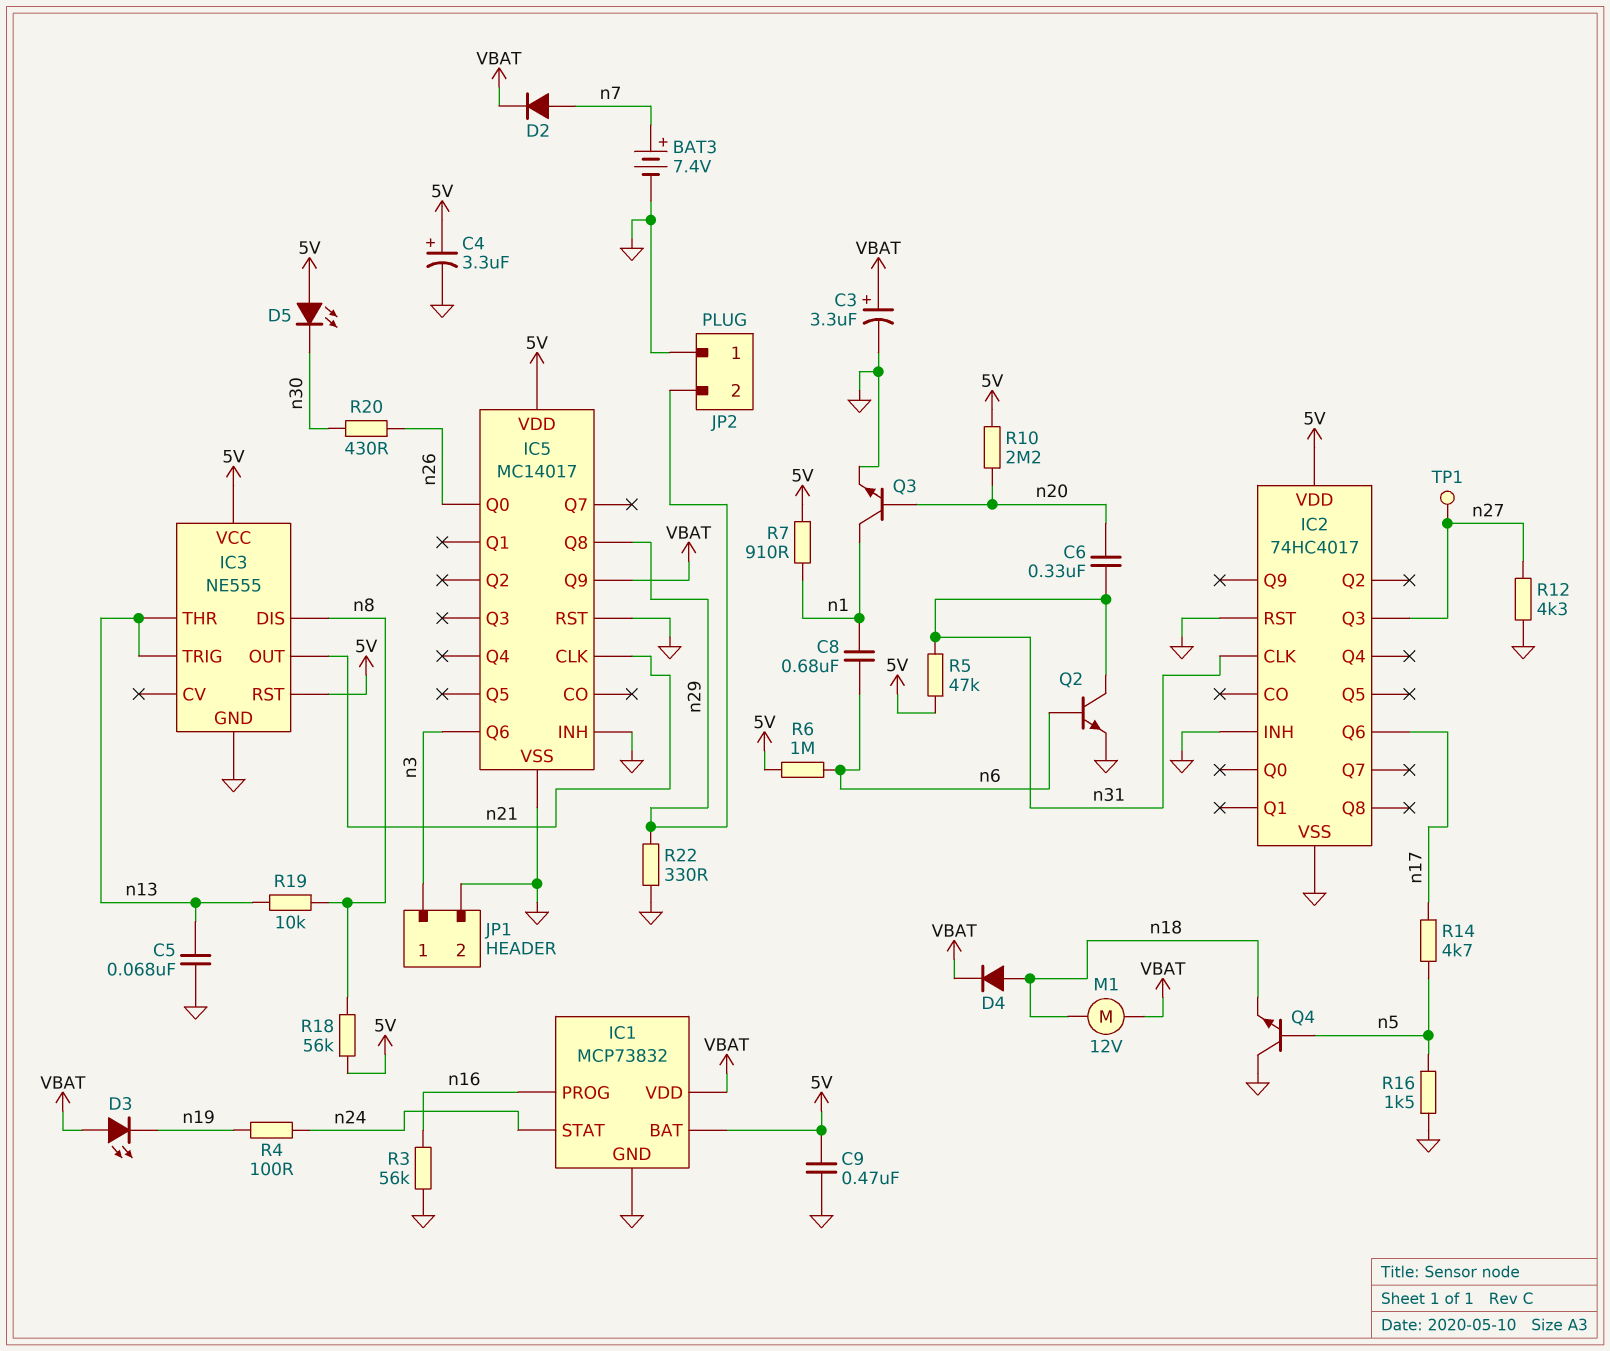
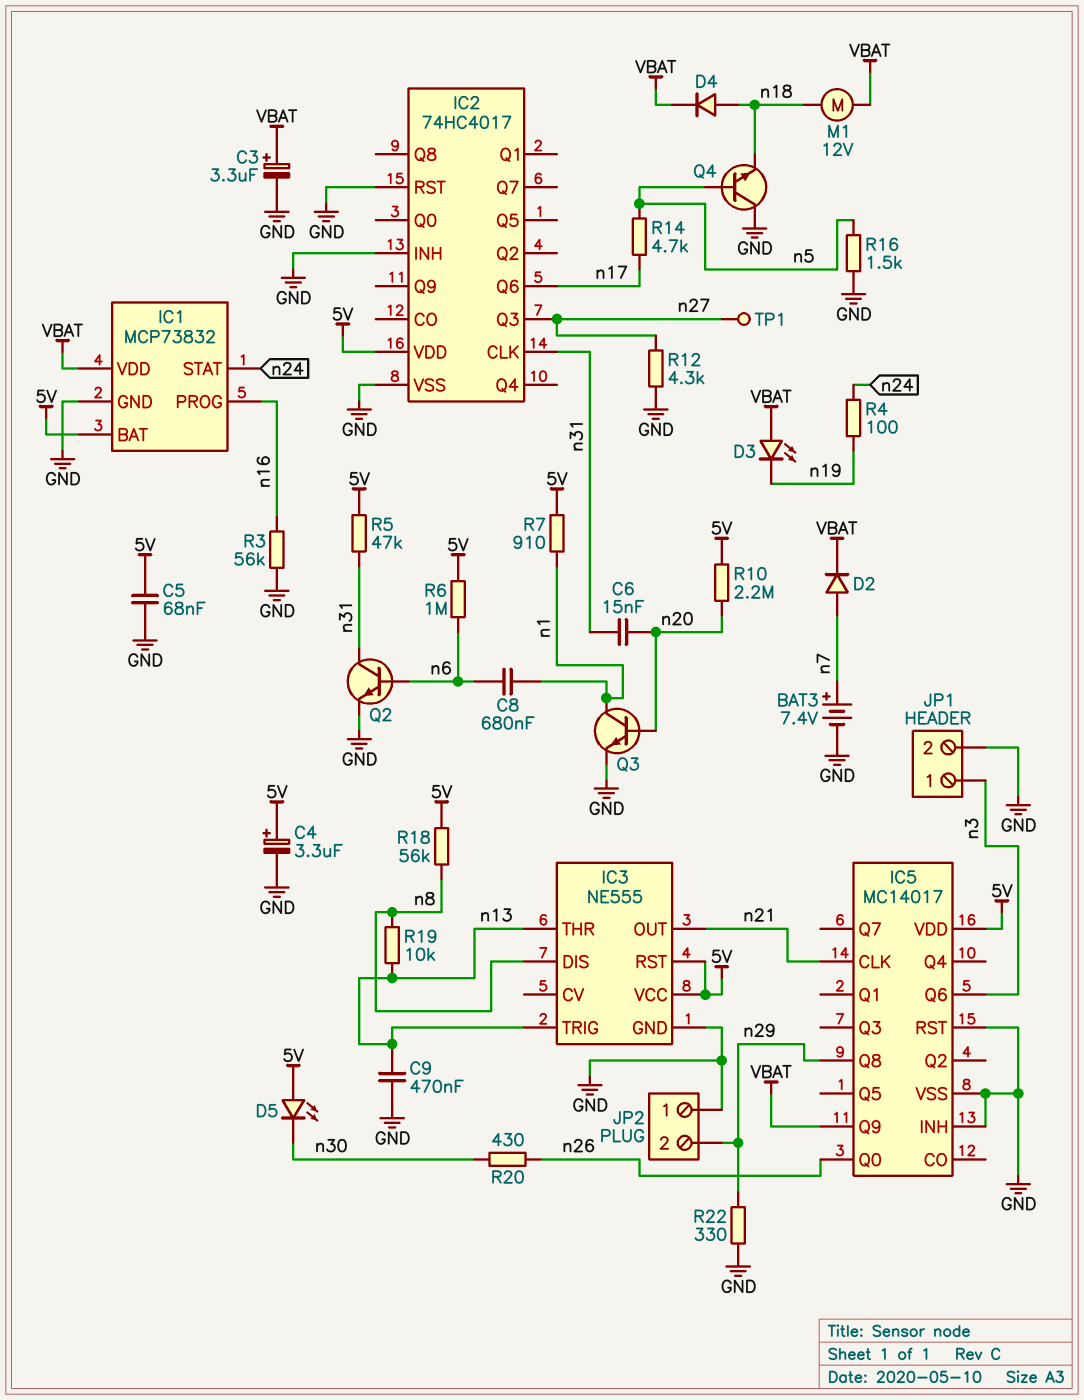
C5: 68nF (GND, n13) -> 68nF (5V, GND)
C6: 330nF (n20, n31) -> 15nF (n20, n31)
C9: 470nF (5V, GND) -> 470nF (GND, n13)

